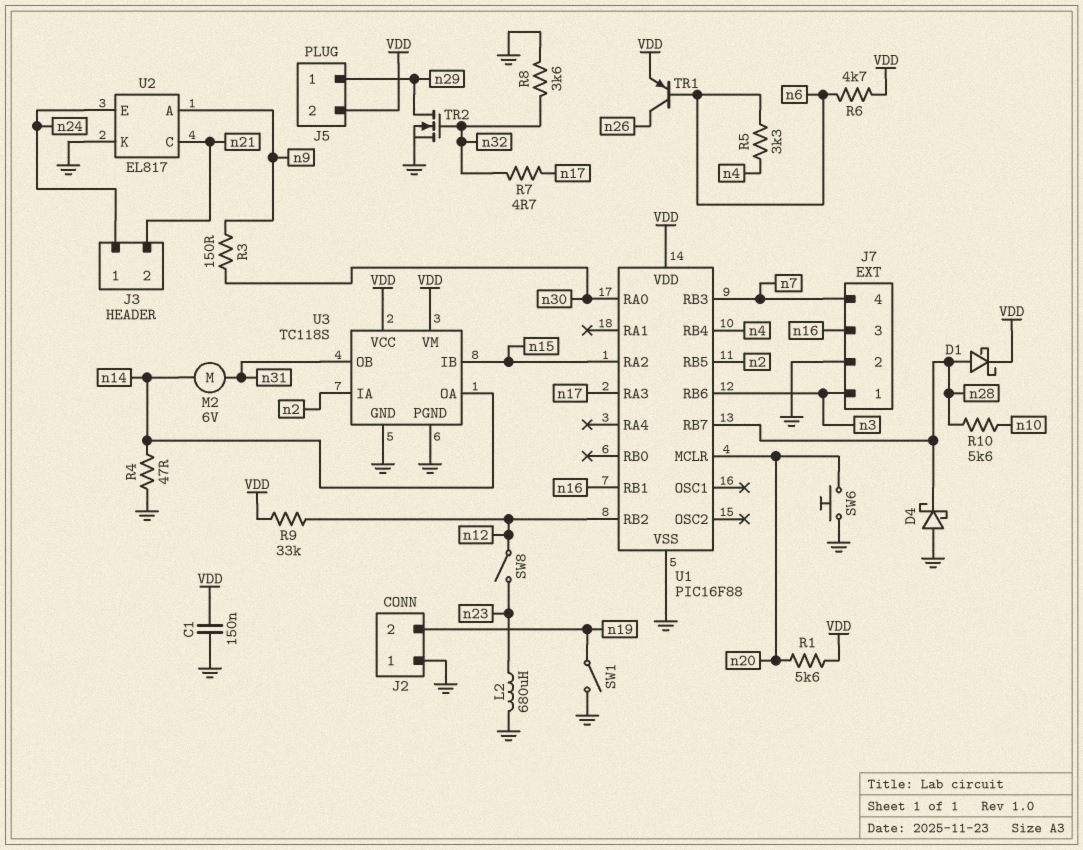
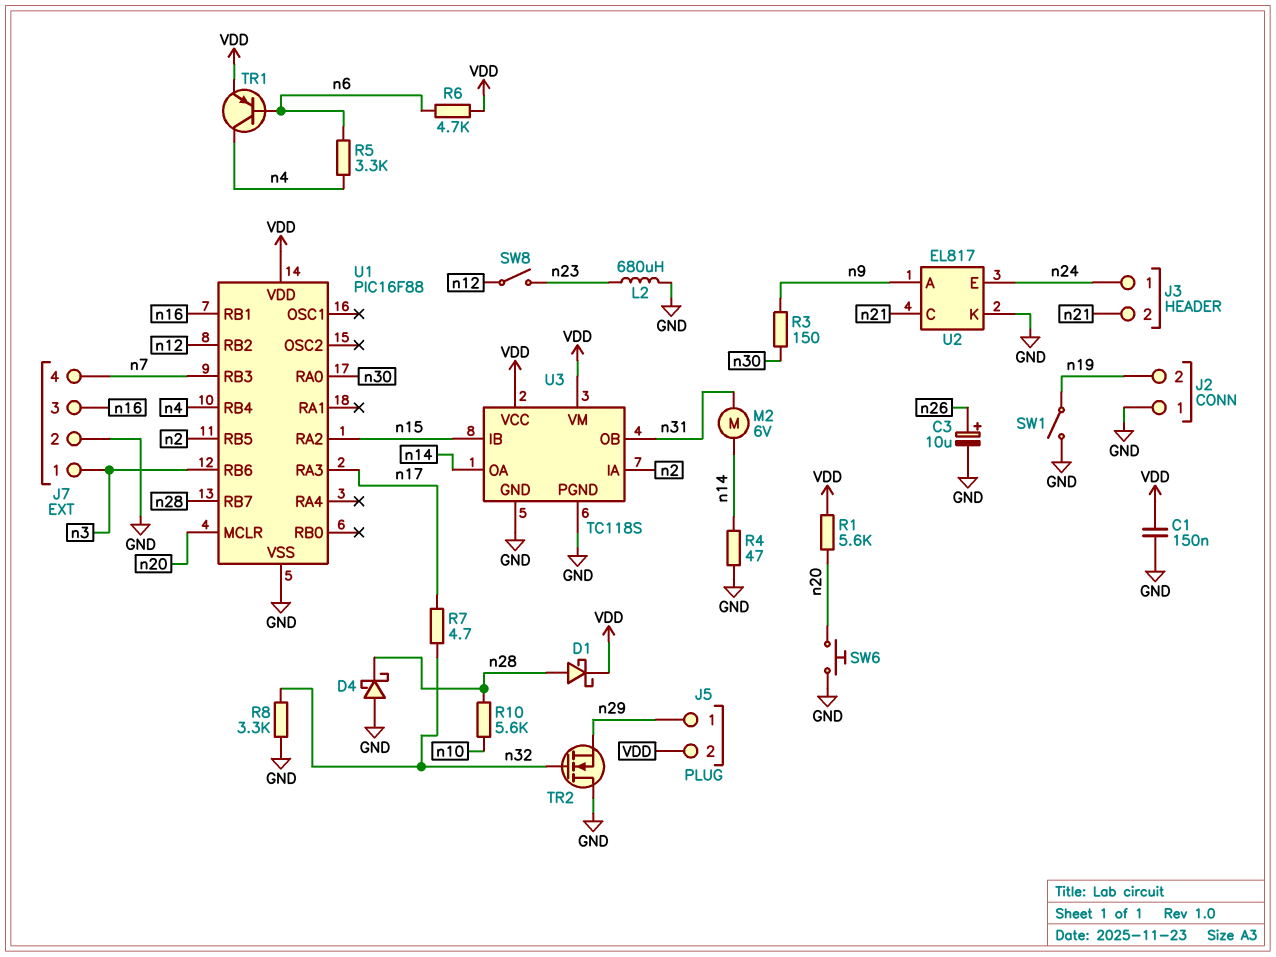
C3: none -> 10uF (plus n26, minus GND)
R8: 3.6k (GND, n32) -> 3.3k (GND, n32)
R9: 33k (VDD, n12) -> none
TR1: PNP (B n6, C n26, E VDD) -> PNP (B n6, C n4, E VDD)
TR2: NMOS (G n32, D n29, S GND) -> NMOS (G n32, D GND, S n29)

